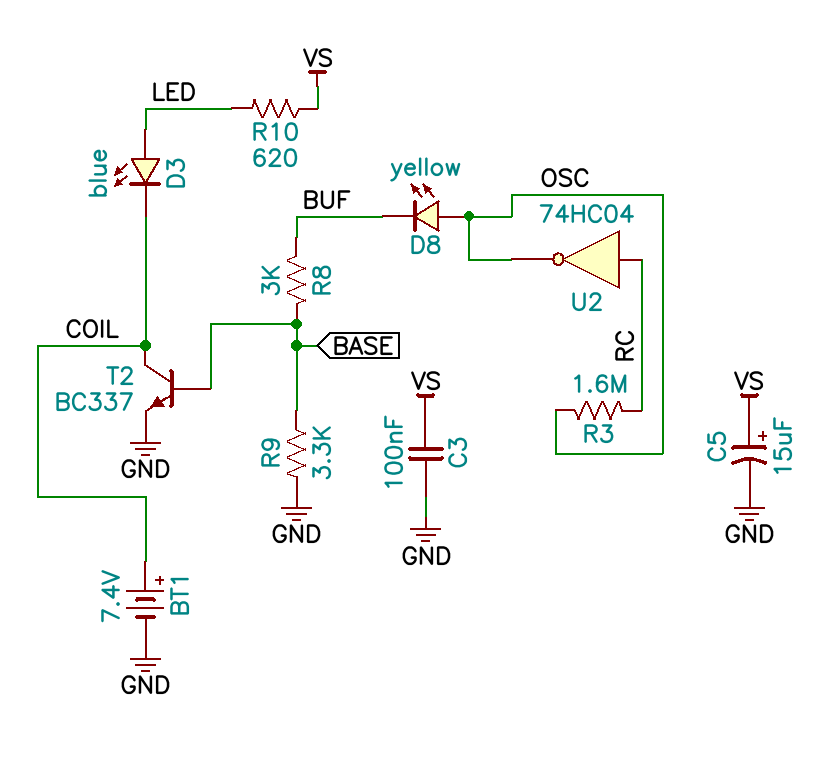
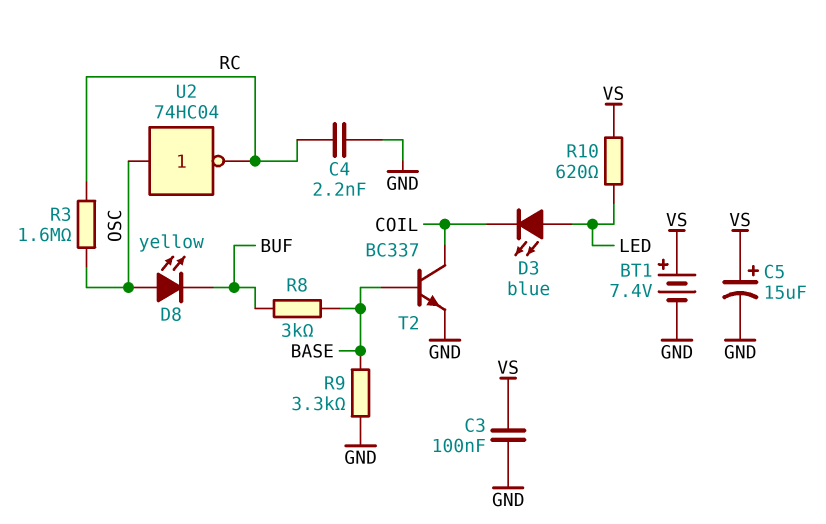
BT1: 7.4V (plus COIL, minus GND) -> 7.4V (plus VS, minus GND)
C4: none -> 2.2nF (GND, RC)
U2: NOT 74HC04 (in RC, out OSC) -> NOT 74HC04 (in OSC, out RC)

